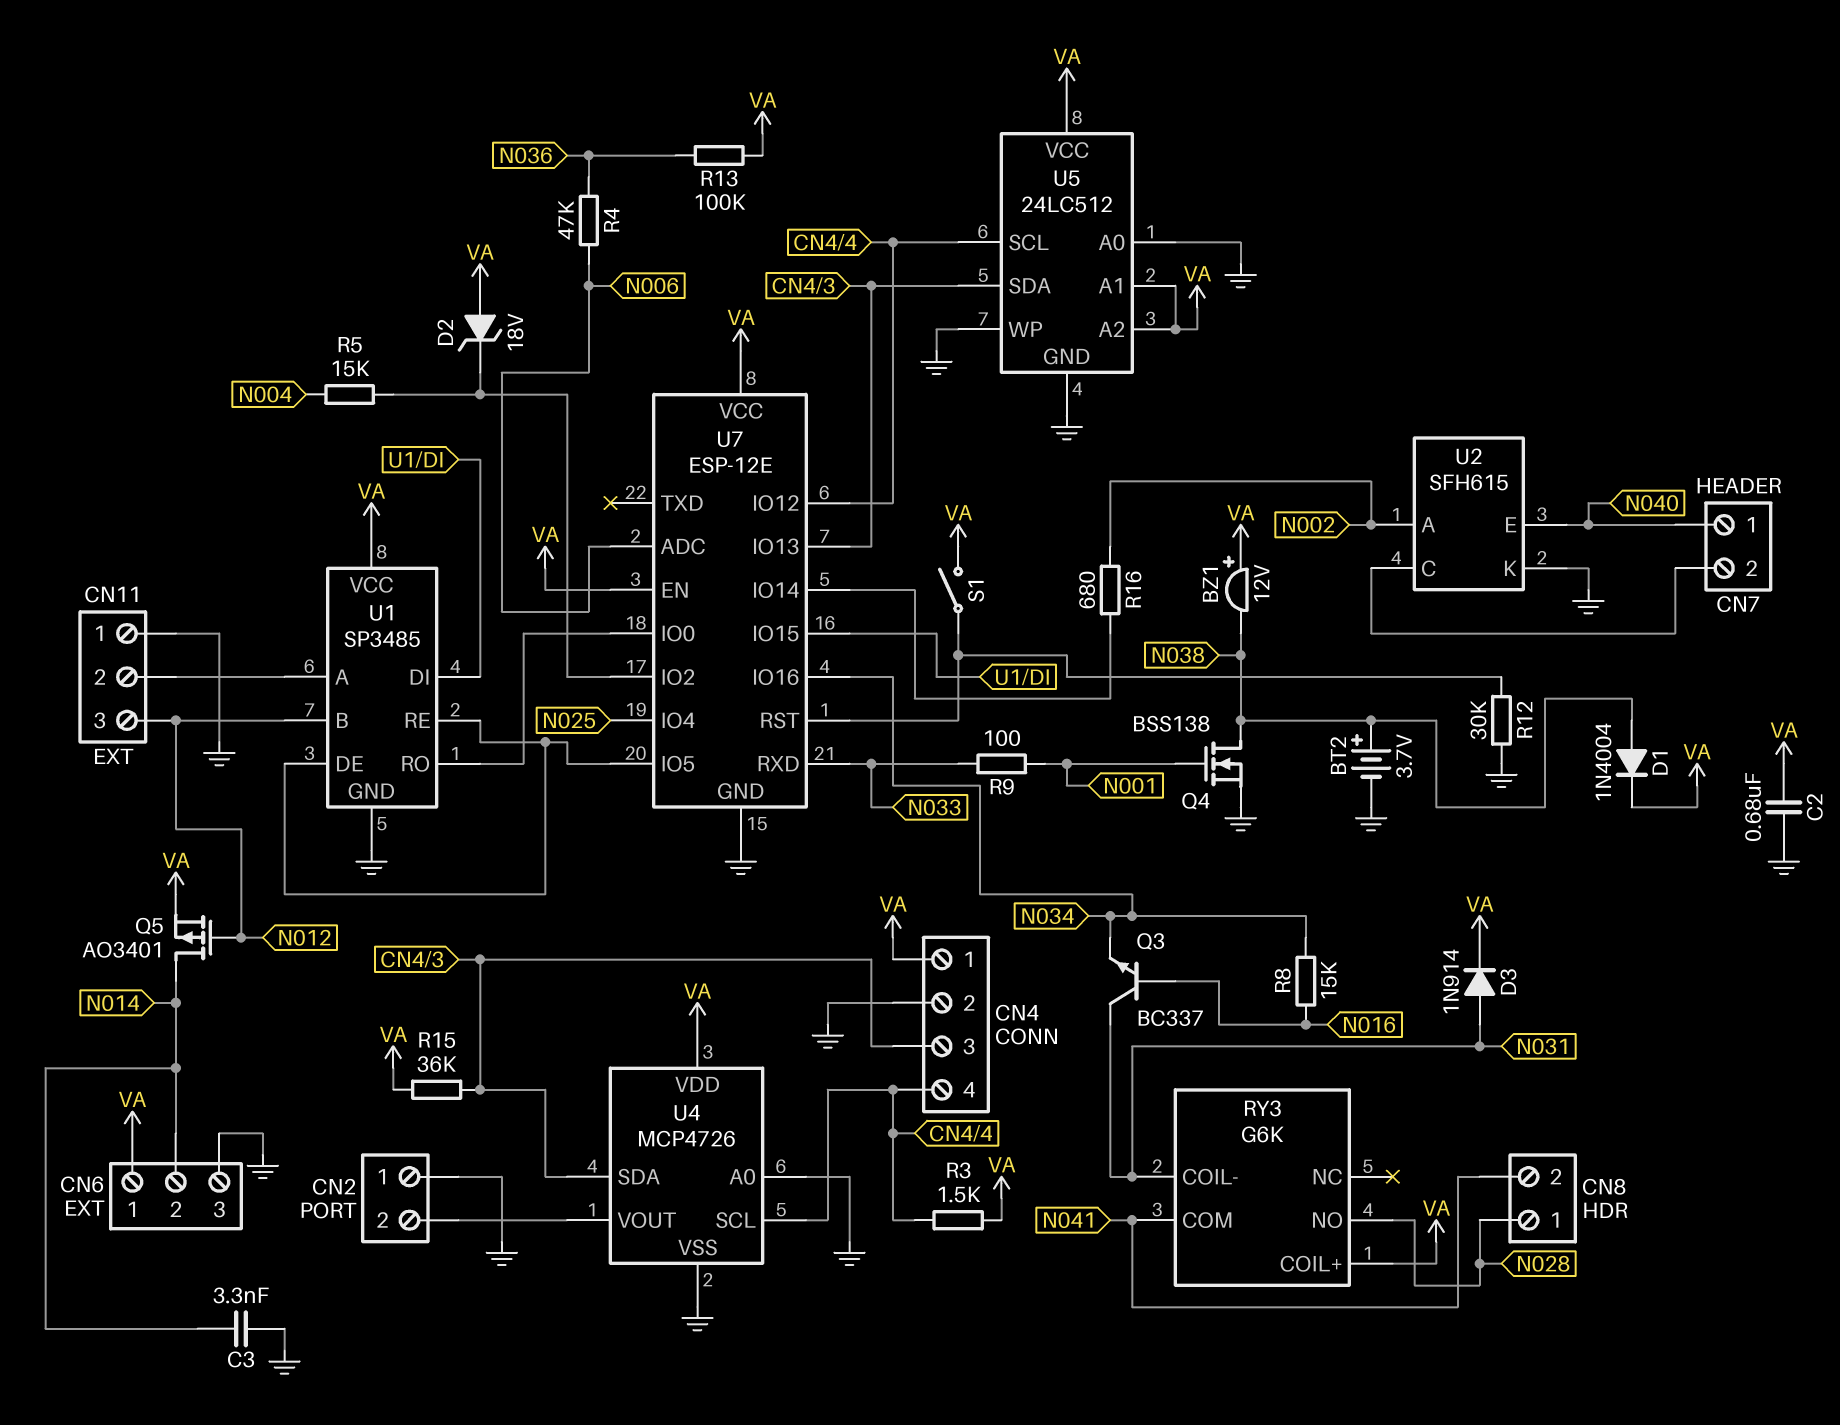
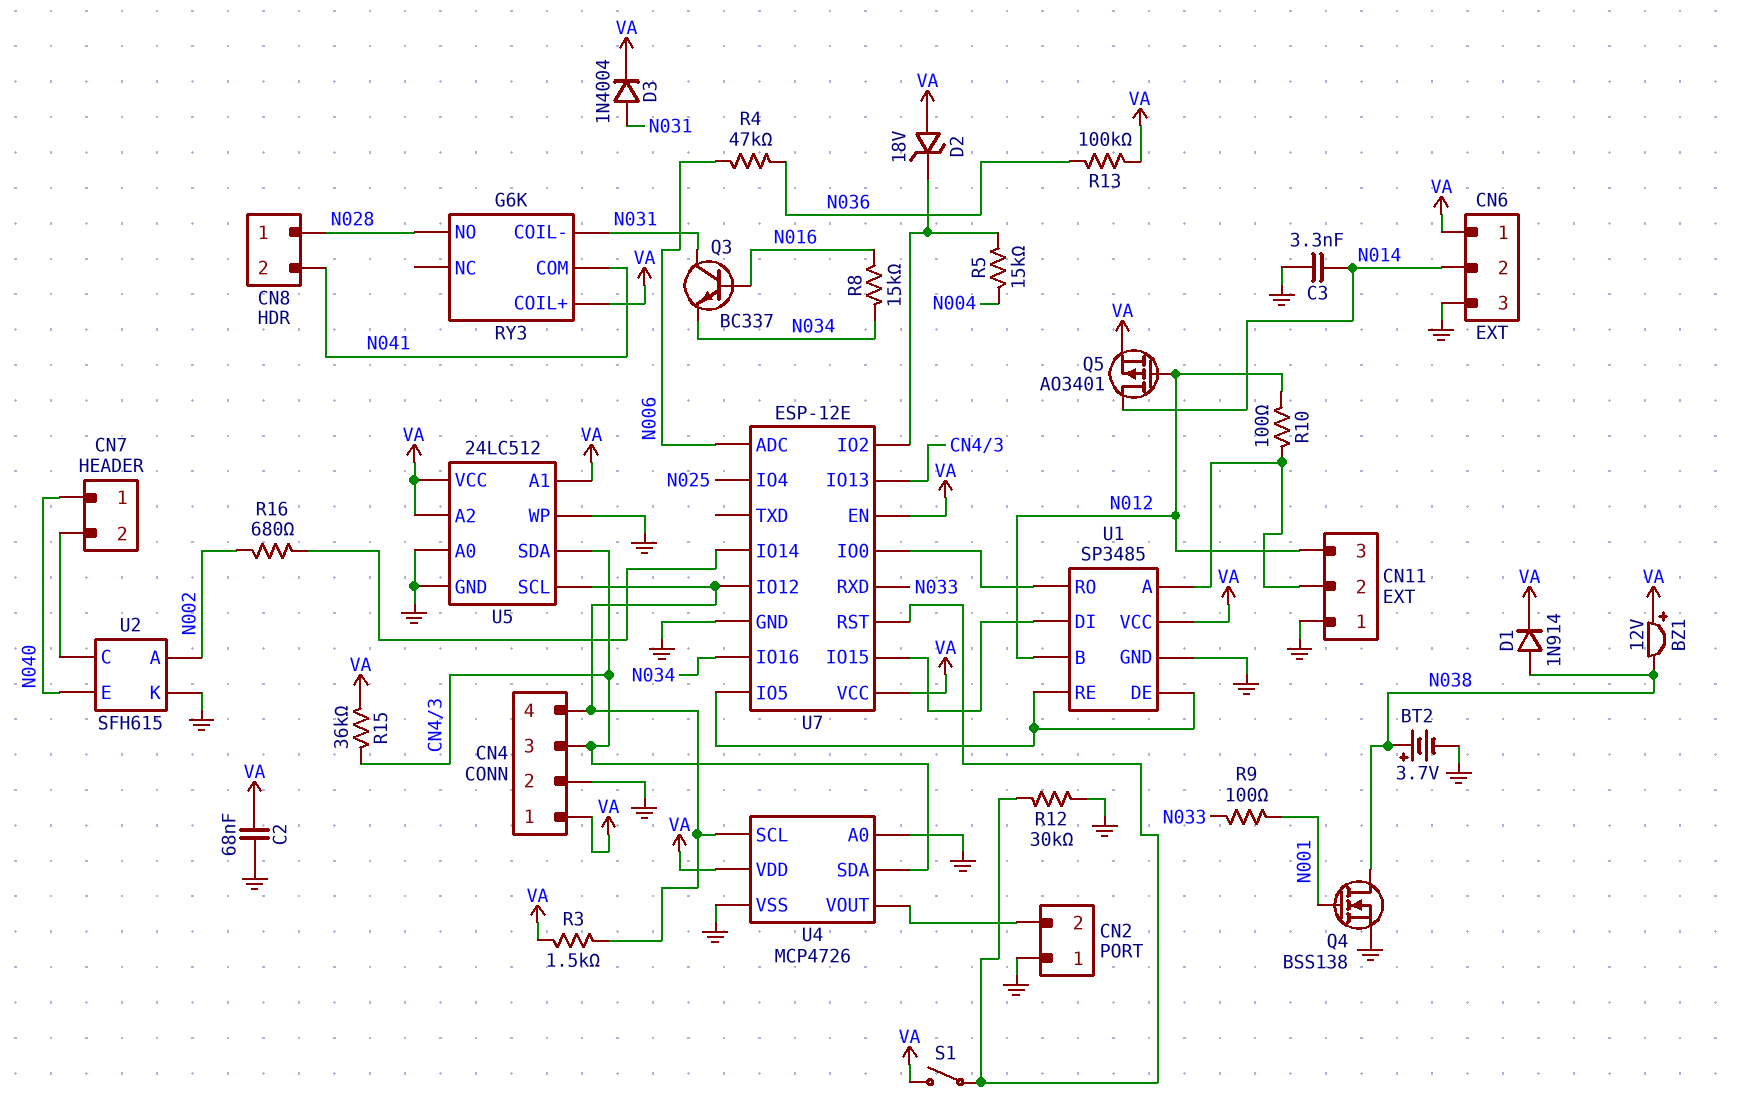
C2: 680nF (GND, VA) -> 68nF (GND, VA)
D1: diode 1N4004 (A N038, K VA) -> diode 1N914 (A N038, K VA)
D3: diode 1N914 (A N031, K VA) -> diode 1N4004 (A N031, K VA)
R10: none -> 100 (CN11/2, N012)

